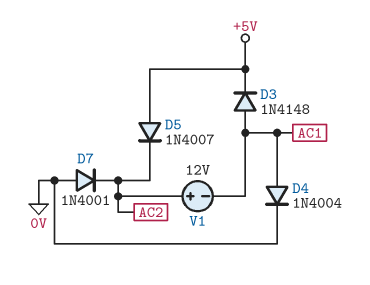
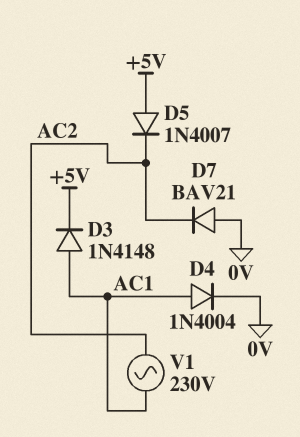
D7: diode 1N4001 (A 0V, K AC2) -> diode BAV21 (A 0V, K AC2)
V1: 12V (plus AC2, minus AC1) -> AC 230V (AC1, AC2)

